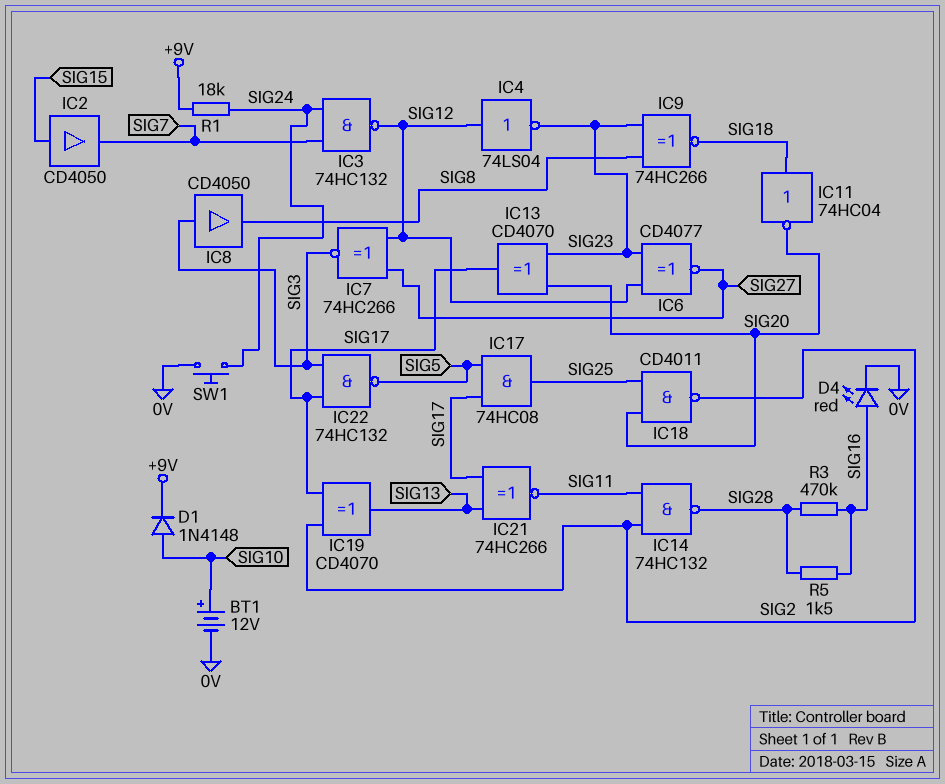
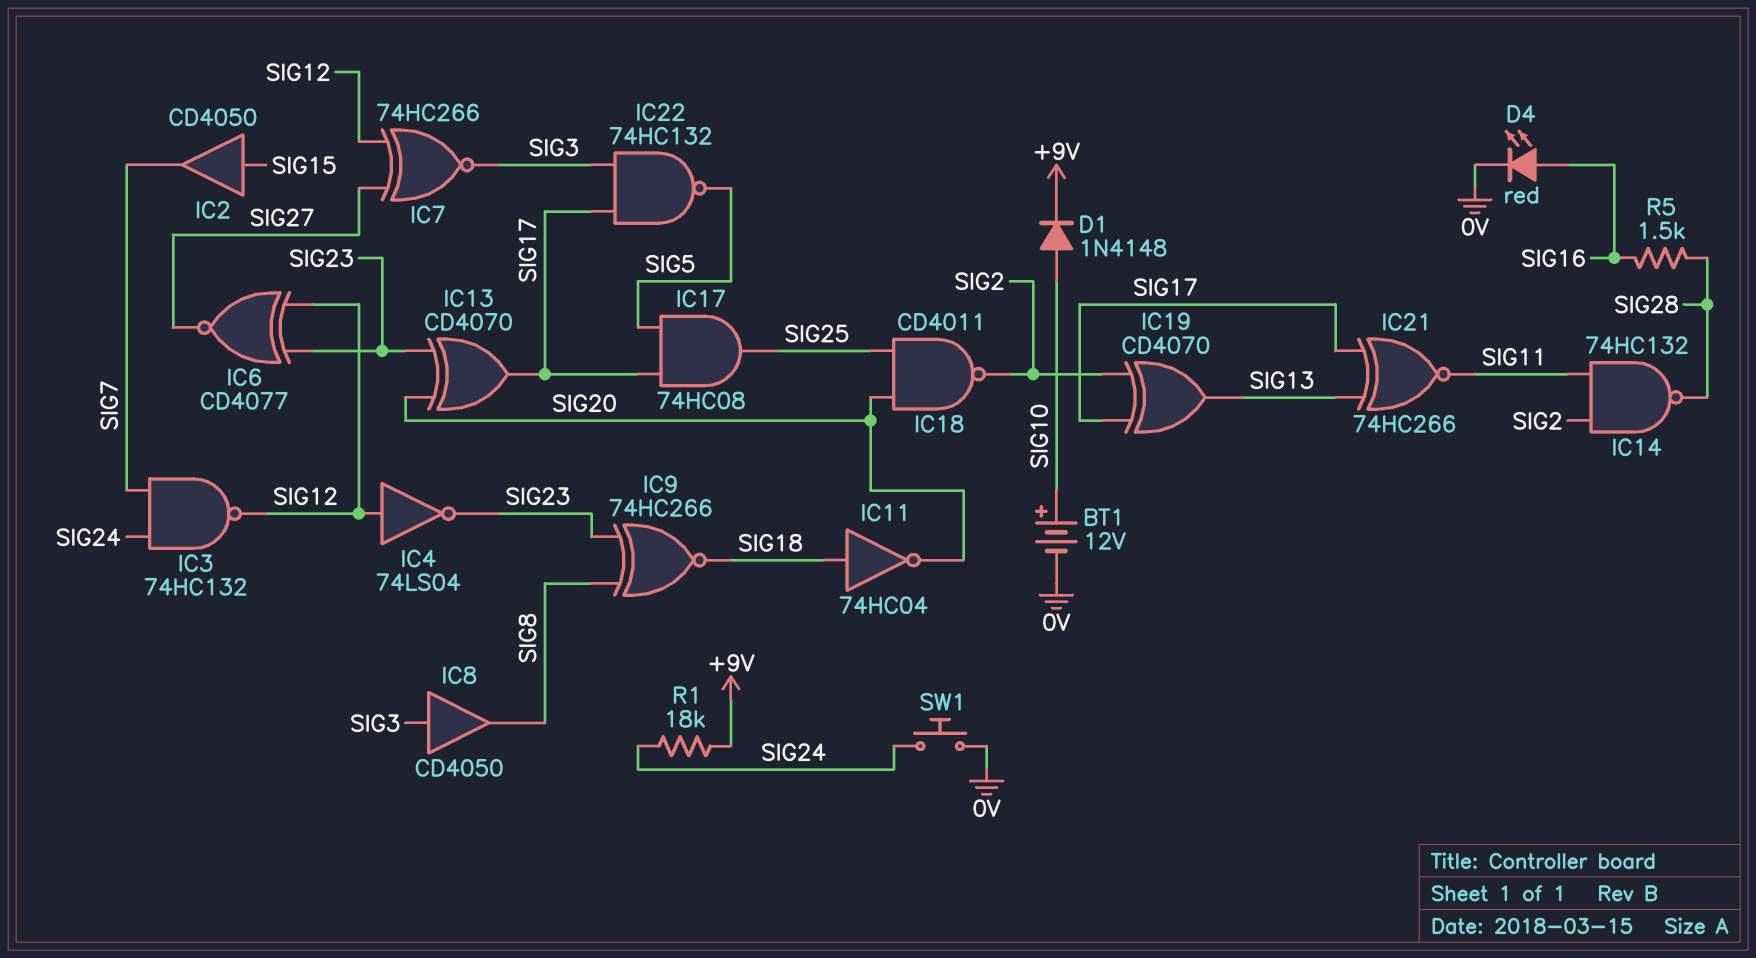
R3: 470k (SIG16, SIG28) -> none

